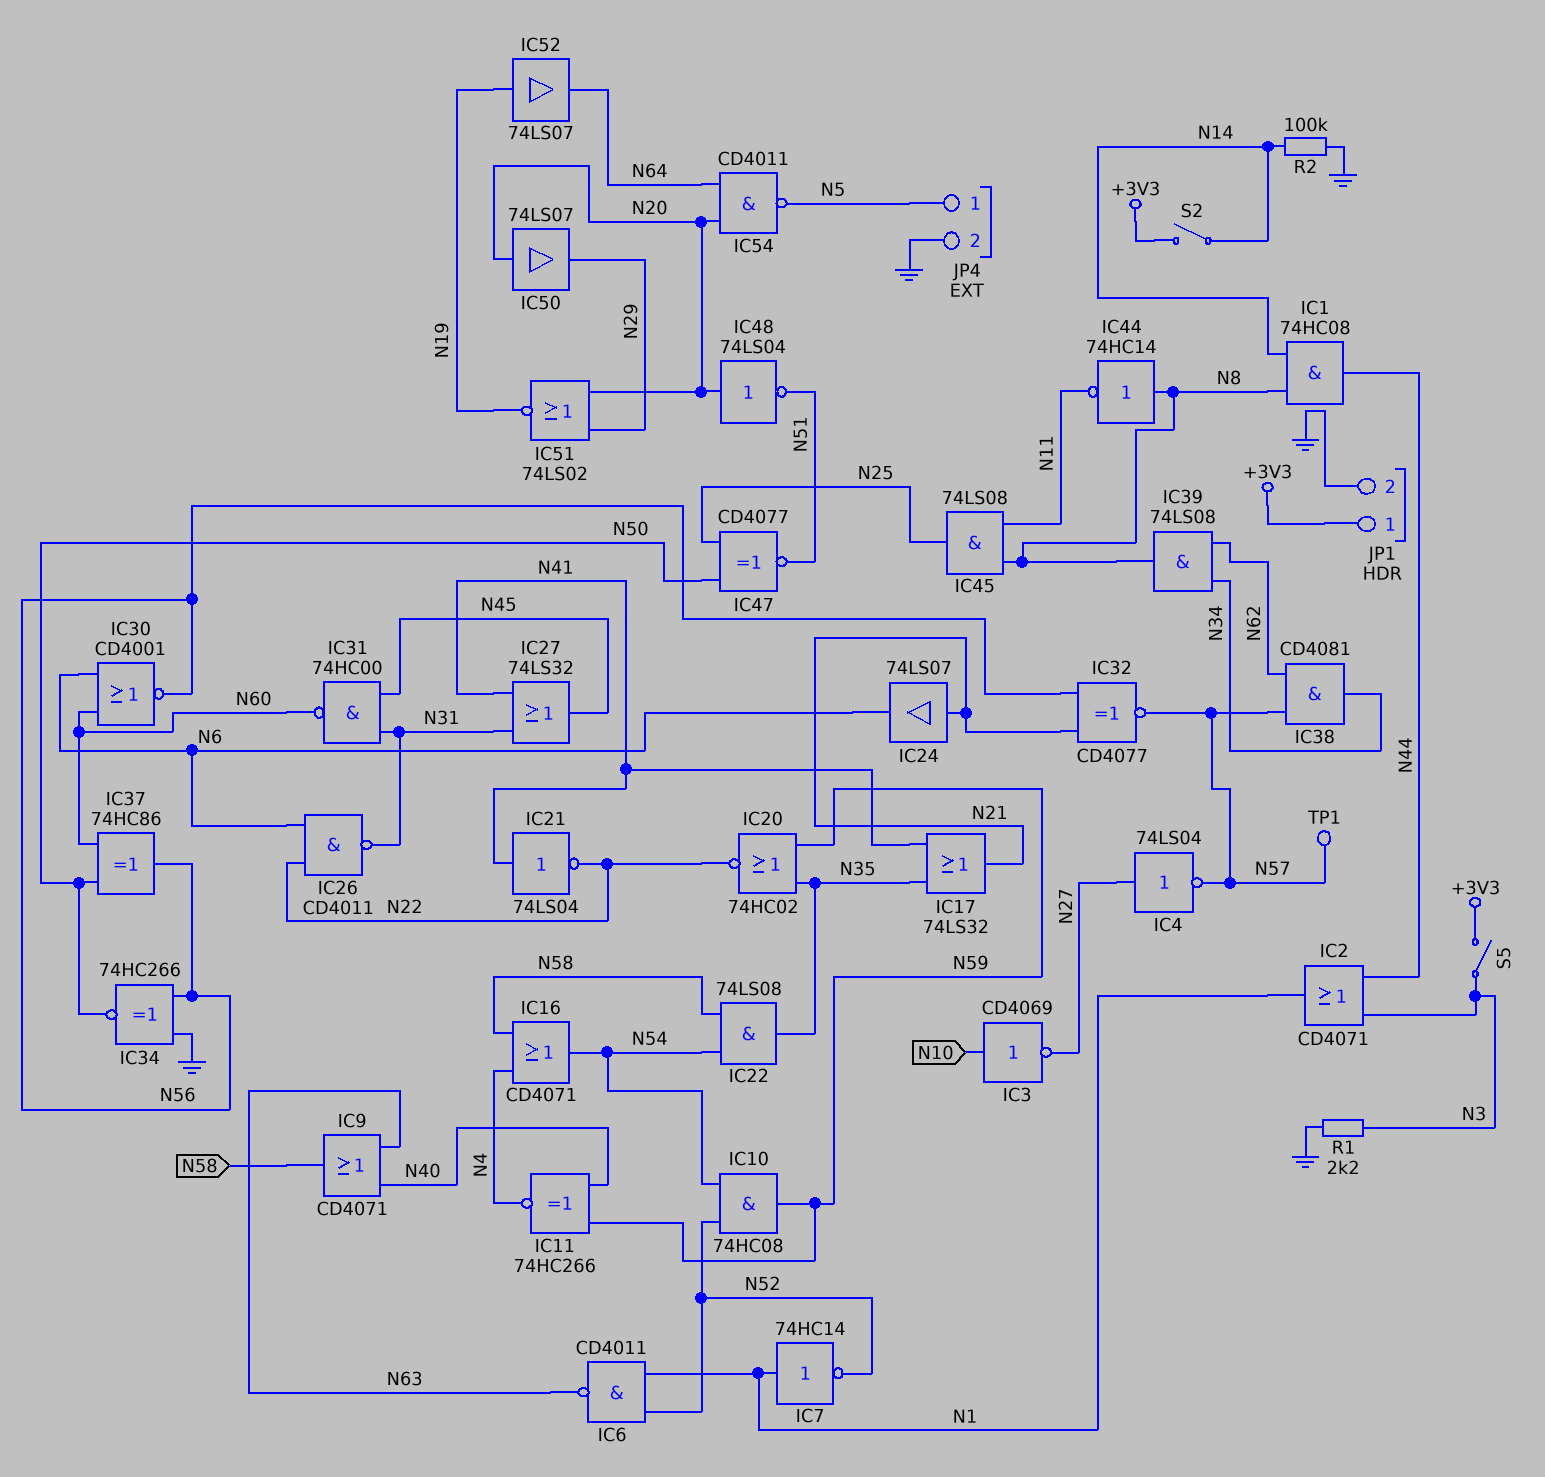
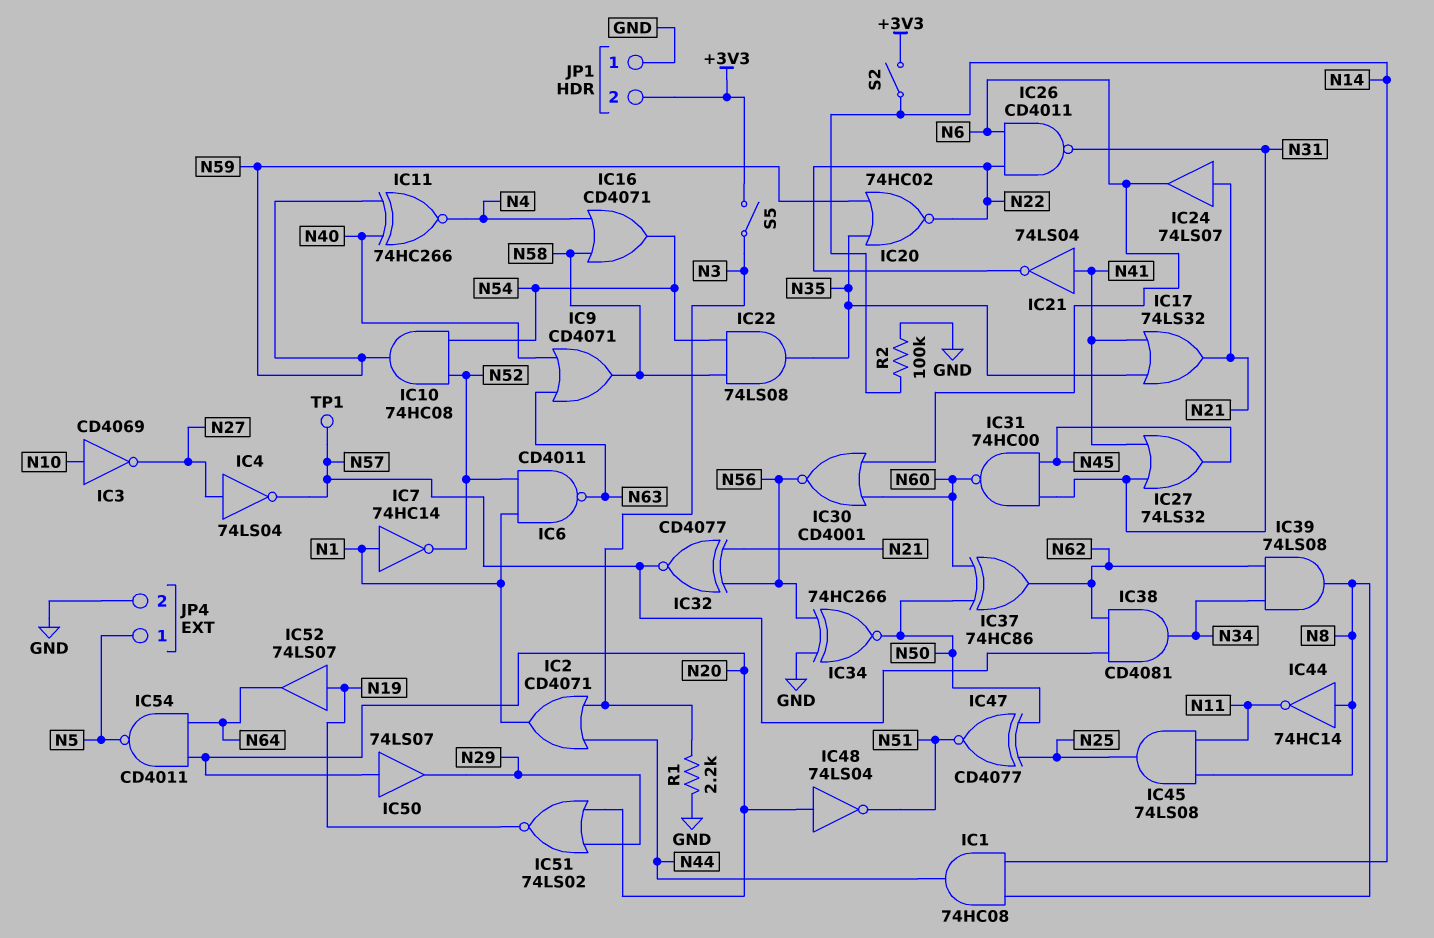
IC37: XOR 74HC86 (in N50, in N60, out N56) -> XOR 74HC86 (in N50, in N60, out N62)
JP1 pin 1: +3V3 -> GND
JP1 pin 2: GND -> +3V3

